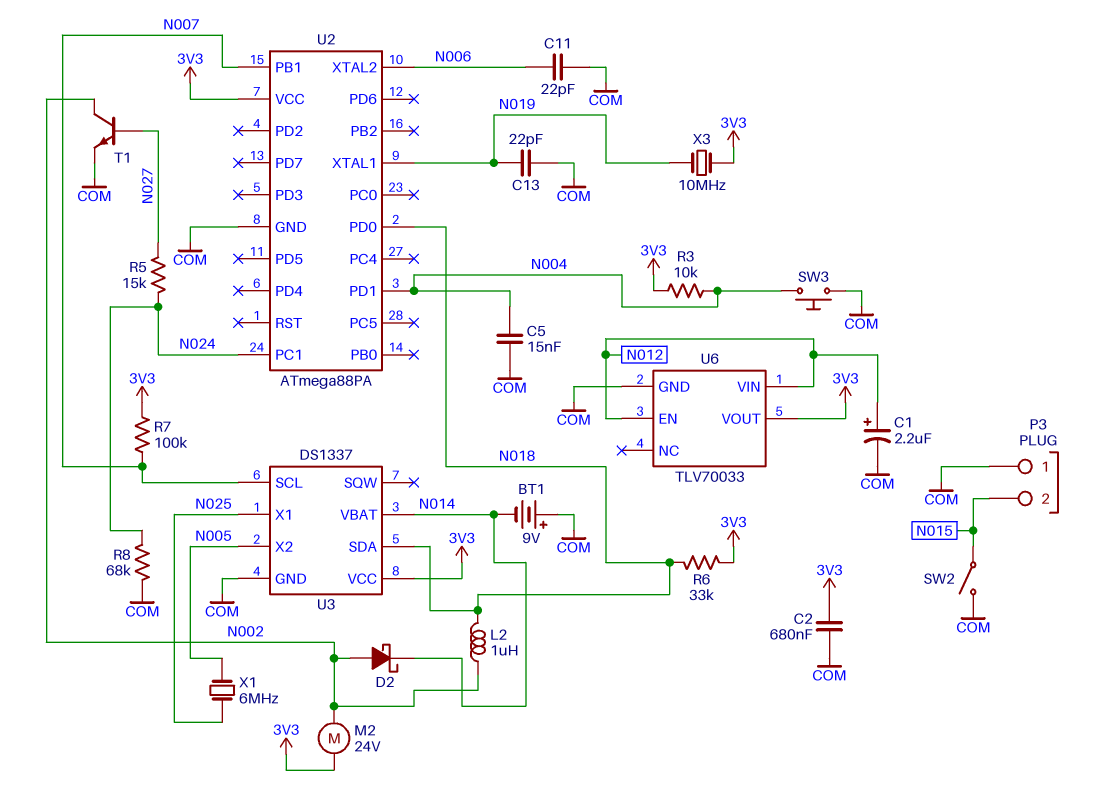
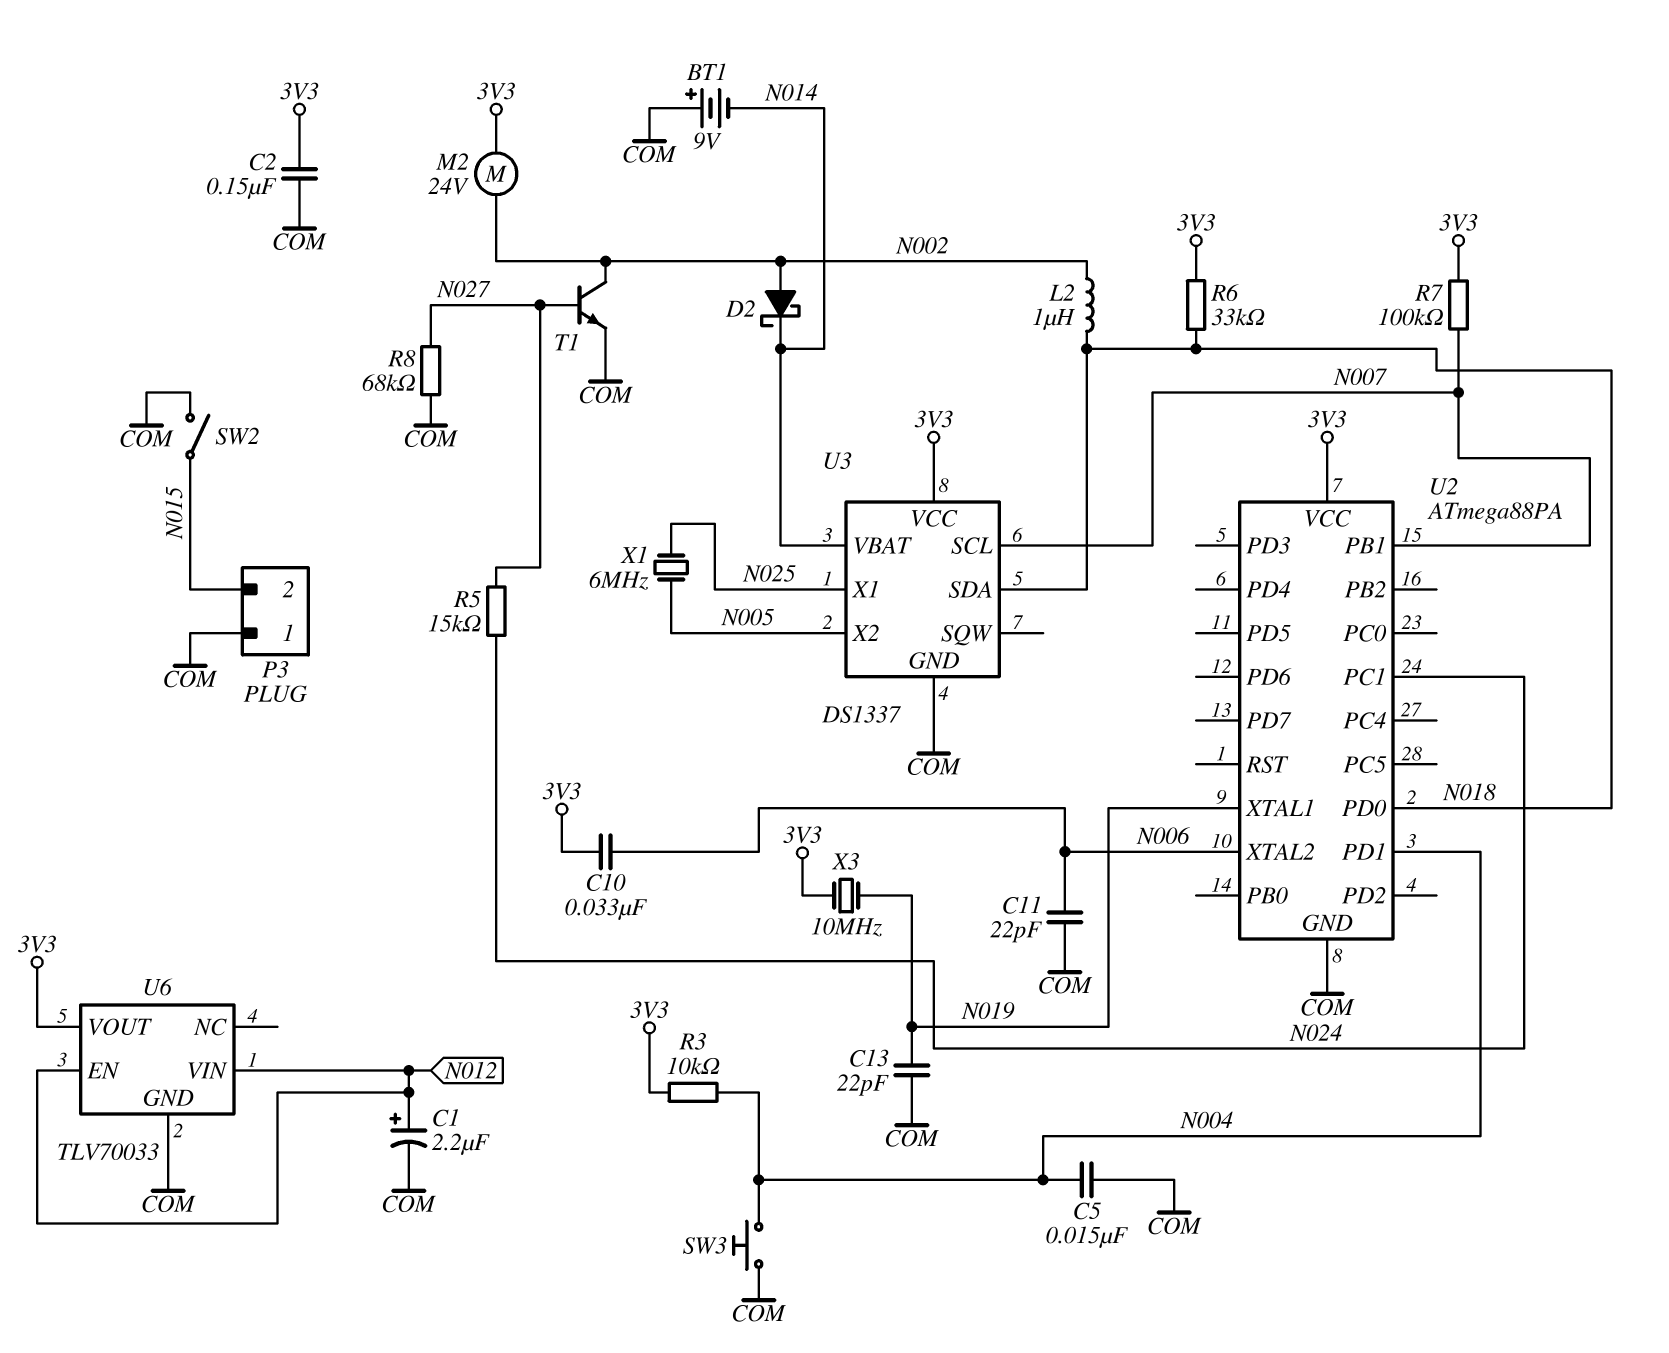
C2: 680nF (3V3, COM) -> 150nF (3V3, COM)
C10: none -> 33nF (3V3, N006)
R8: 68k (COM, N024) -> 68k (COM, N027)

